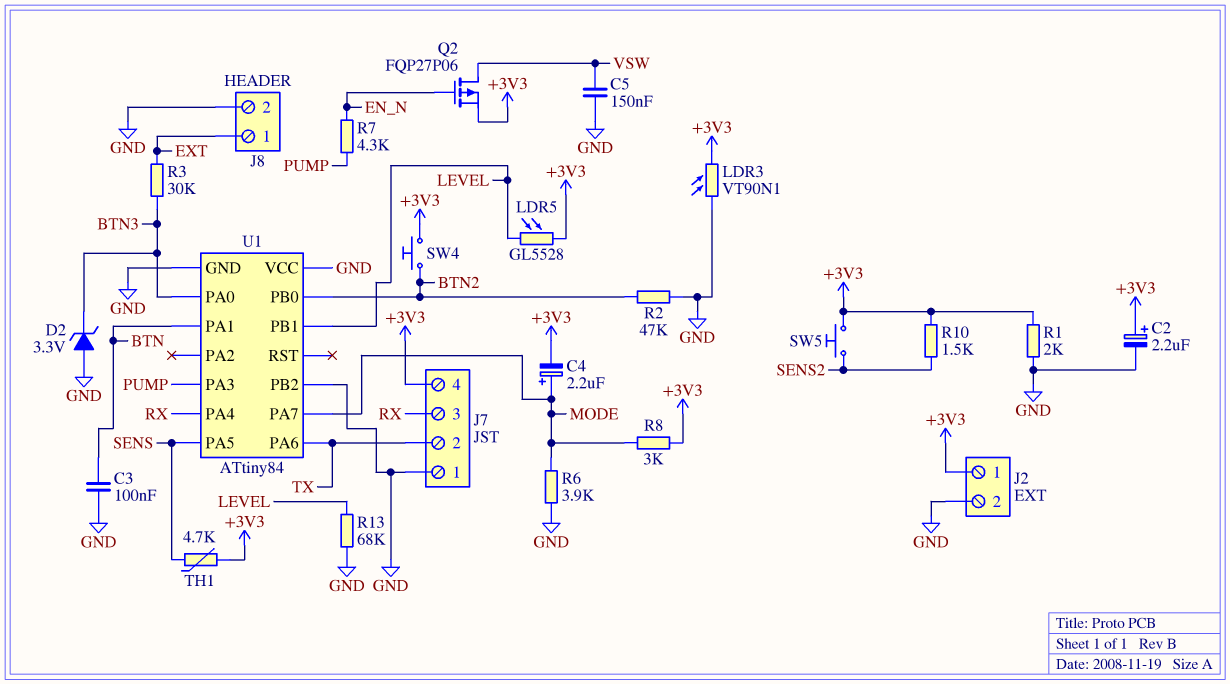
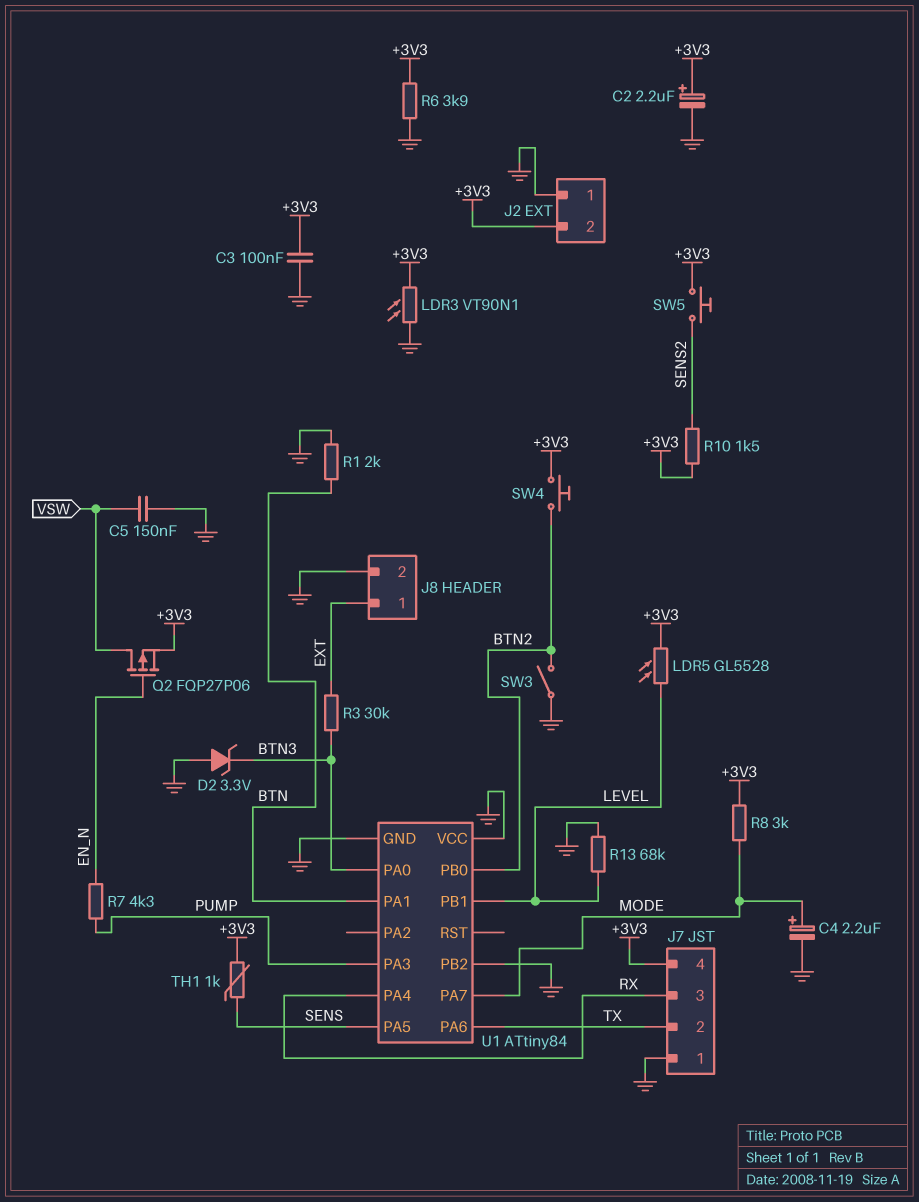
C3: 100nF (BTN, GND) -> 100nF (+3V3, GND)
C4: 2.2uF (plus MODE, minus +3V3) -> 2.2uF (plus MODE, minus GND)
J2 pin 1: +3V3 -> GND
J2 pin 2: GND -> +3V3
R1: 2k (+3V3, GND) -> 2k (BTN, GND)
R2: 47k (BTN2, GND) -> none
R6: 3.9k (GND, MODE) -> 3.9k (+3V3, GND)
SW3: none -> switch (BTN2, GND)
TH1: 4.7k (+3V3, SENS) -> 1k (+3V3, SENS)

